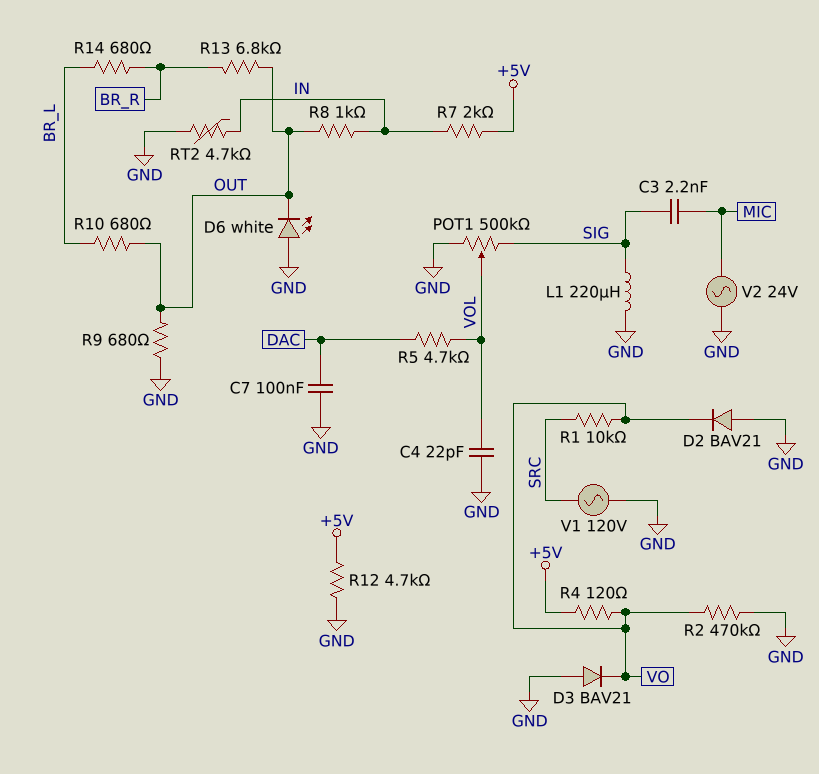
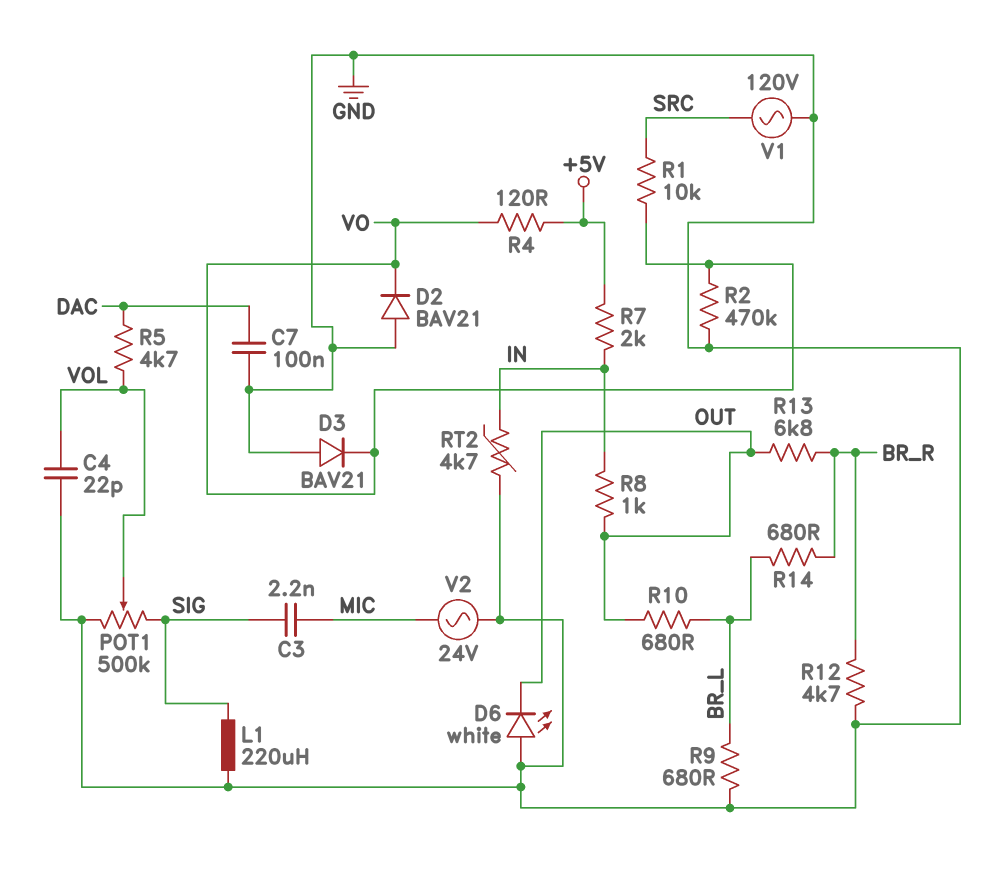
R9: 680 (GND, OUT) -> 680 (BR_L, GND)
R12: 4.7k (+5V, GND) -> 4.7k (BR_R, GND)

